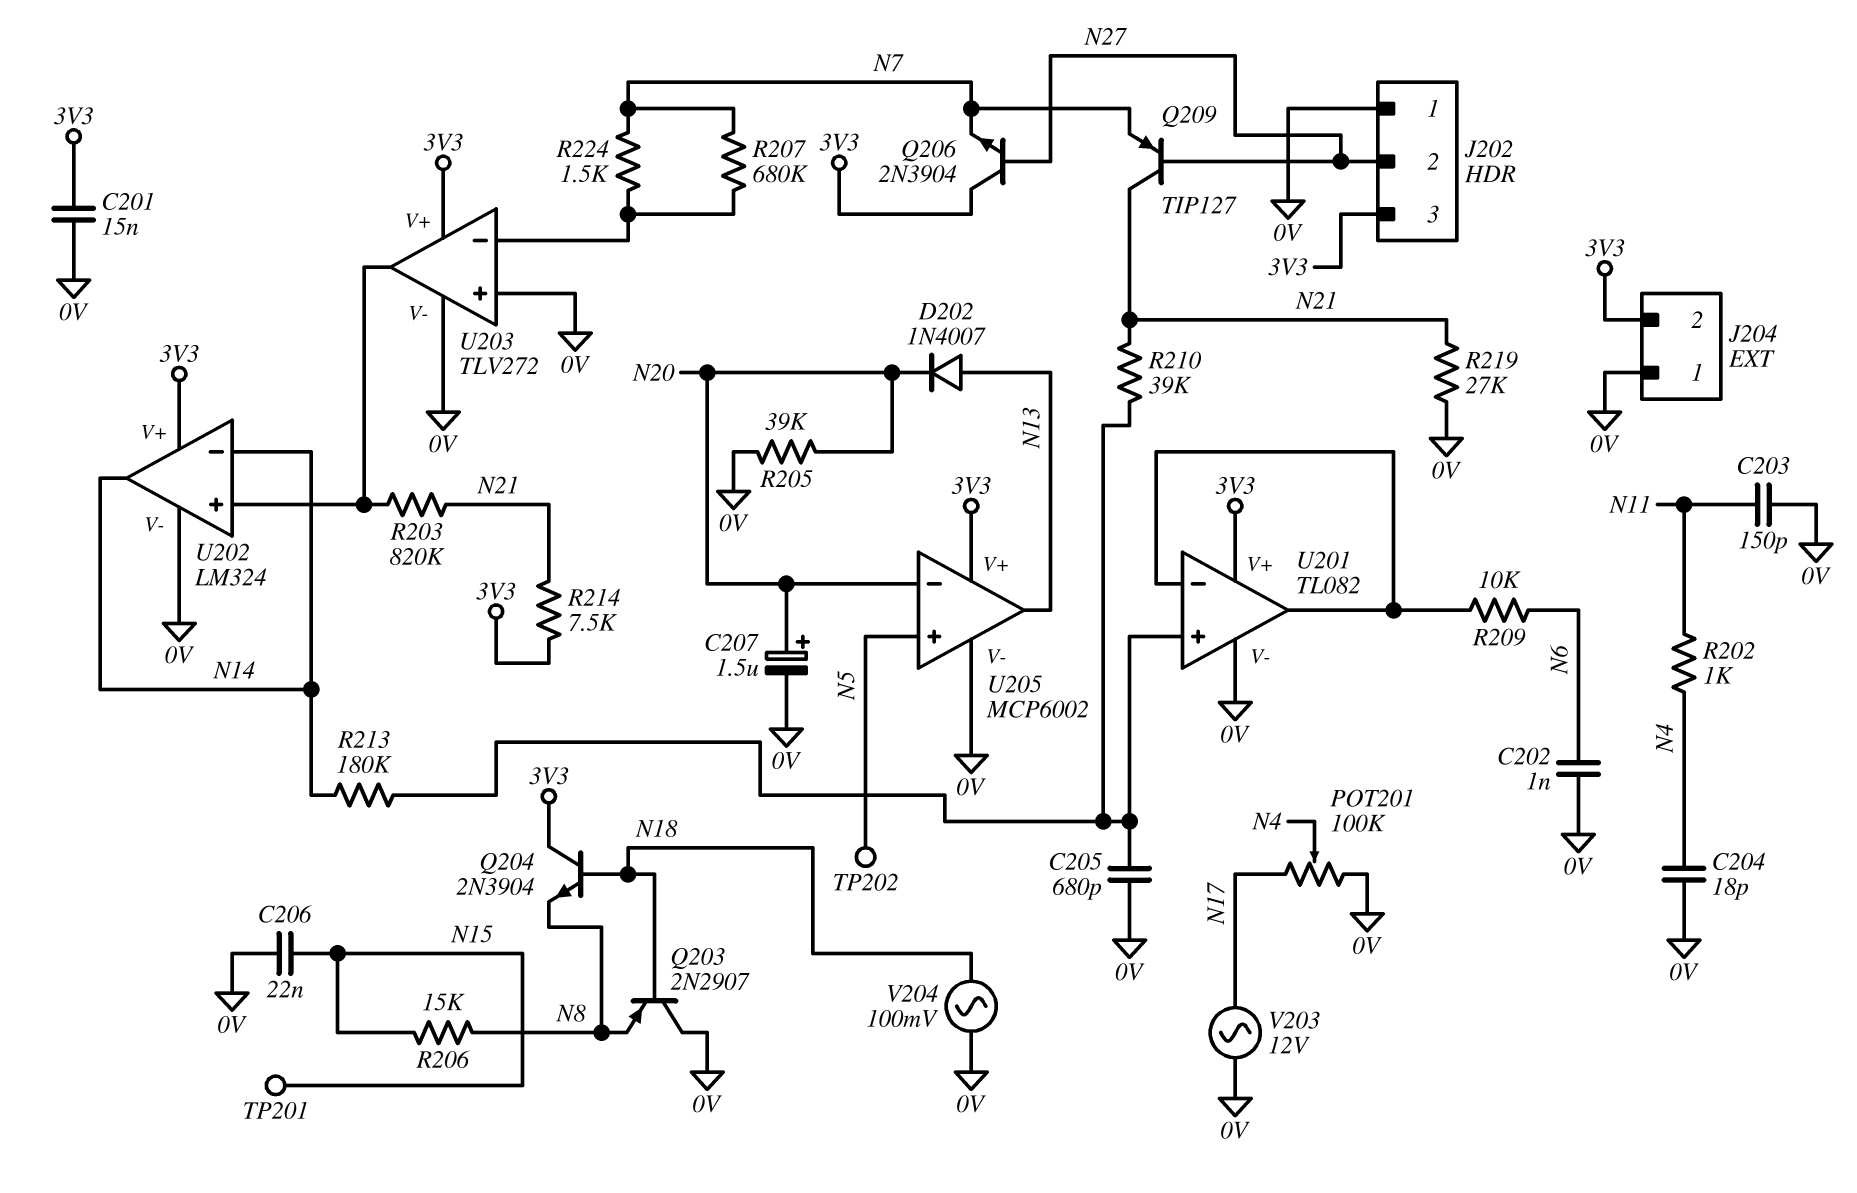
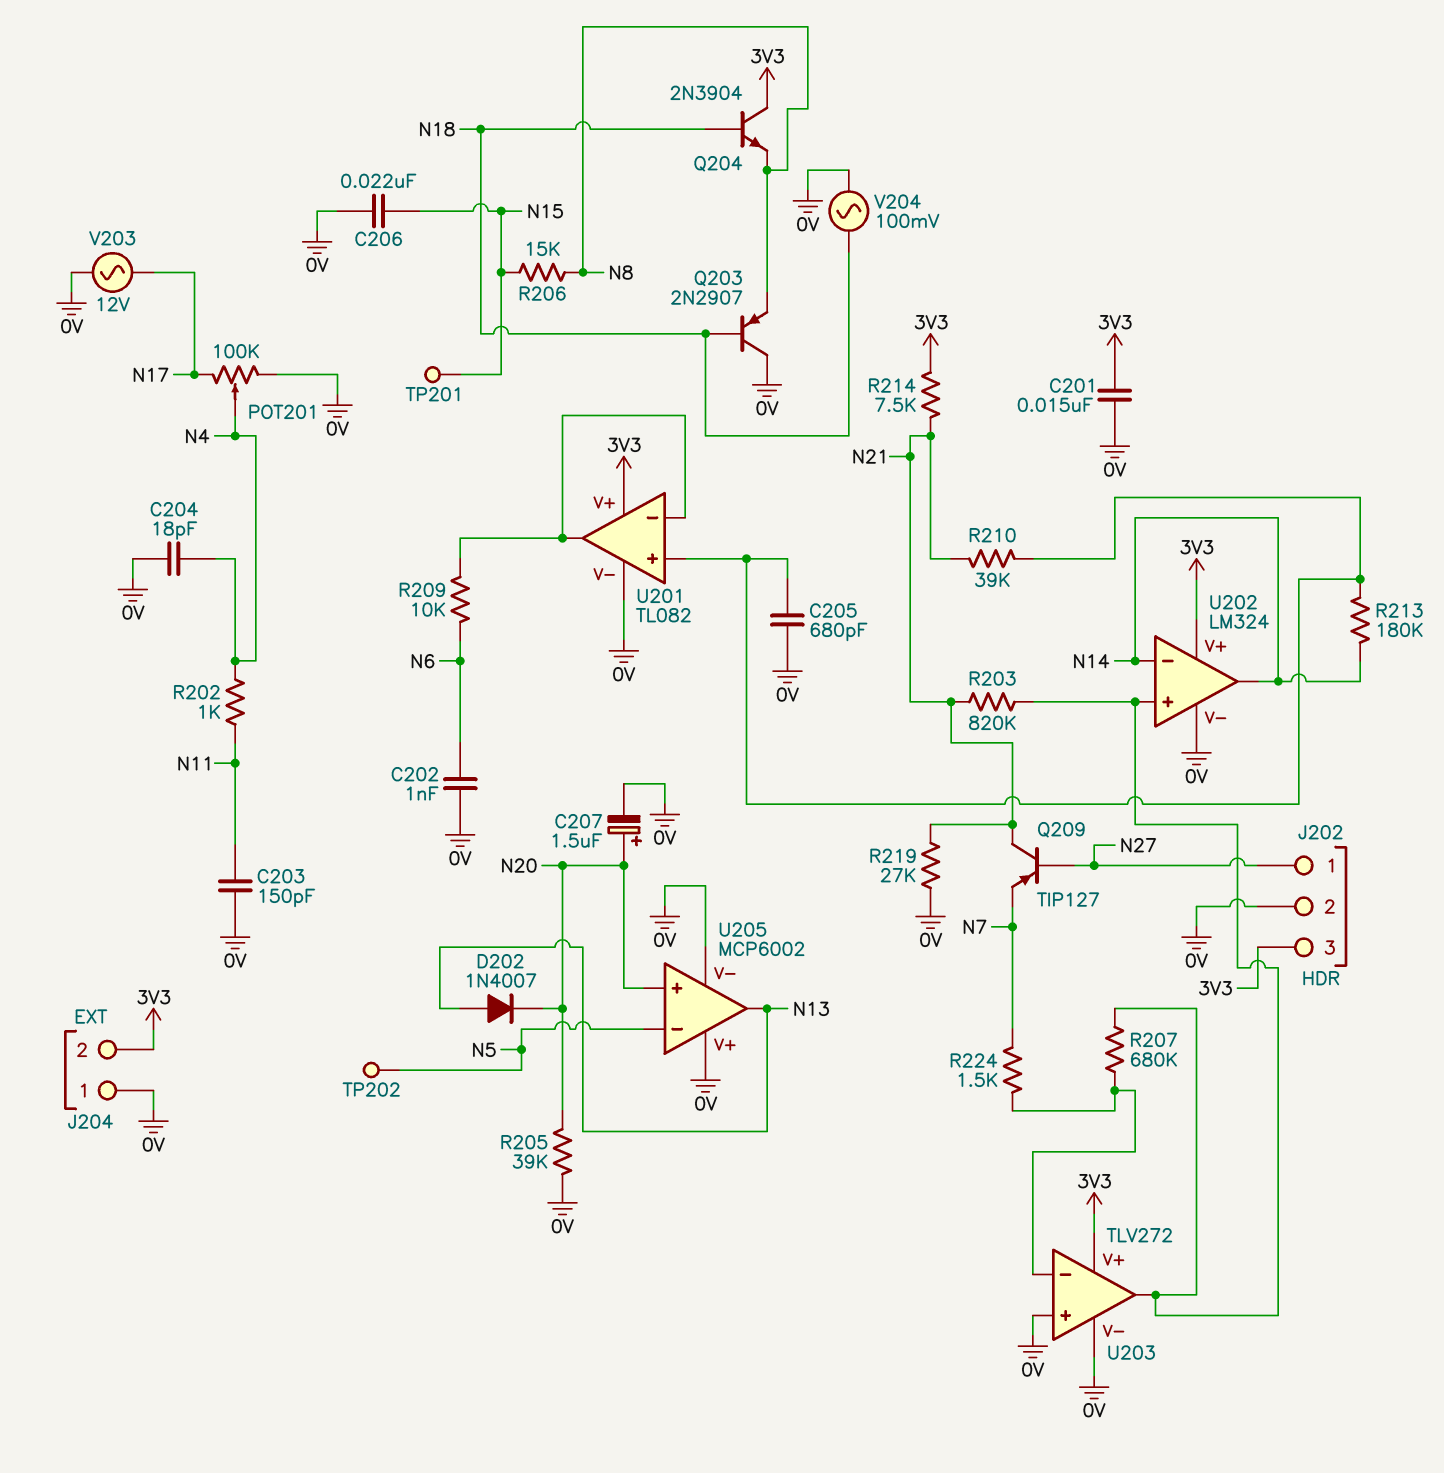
J202 pin 1: 0V -> N27
J202 pin 2: N27 -> 0V
Q206: NPN 2N3904 (B N27, C 3V3, E N7) -> none
R207: 680k (N7, U203/in-) -> 680k (U202/in+, U203/in-)
U205 pin V+: 3V3 -> 0V
U205 pin in+: N5 -> N20
U205 pin in-: N20 -> N5

